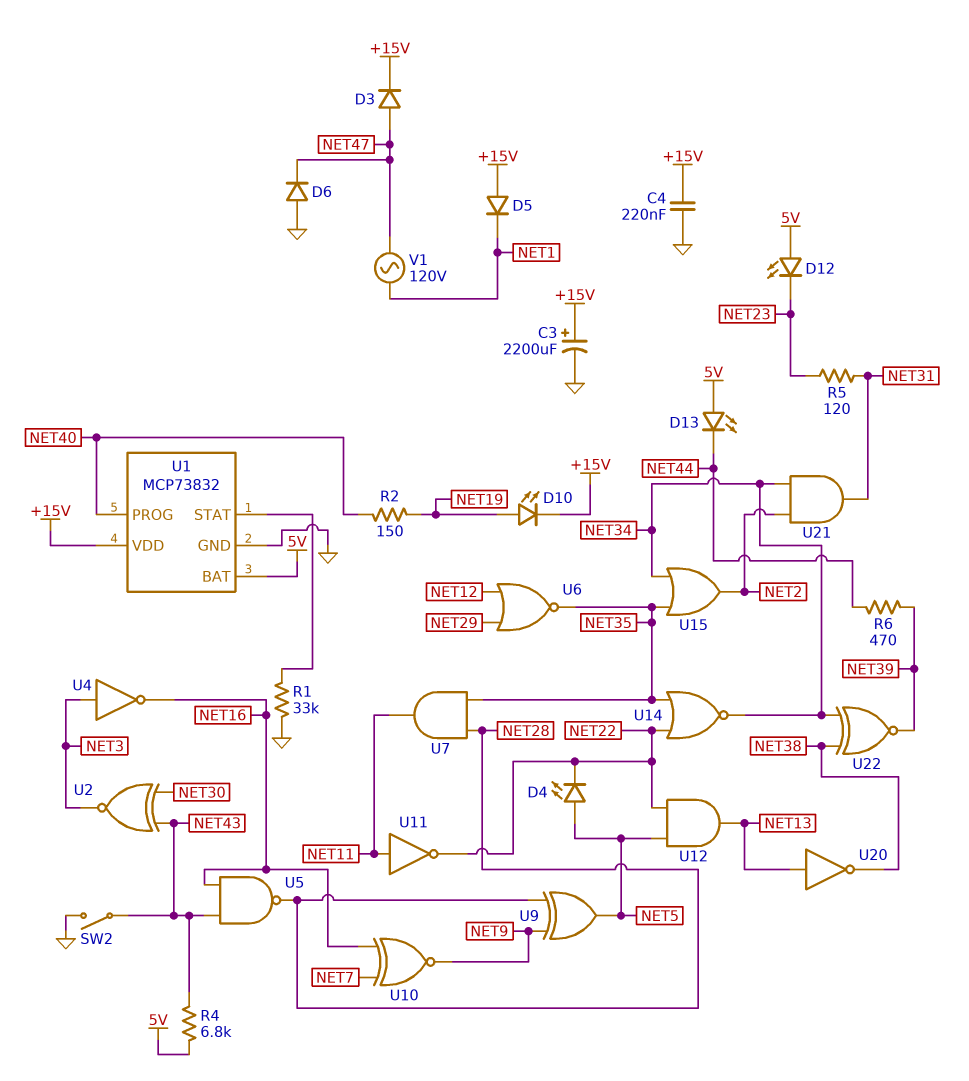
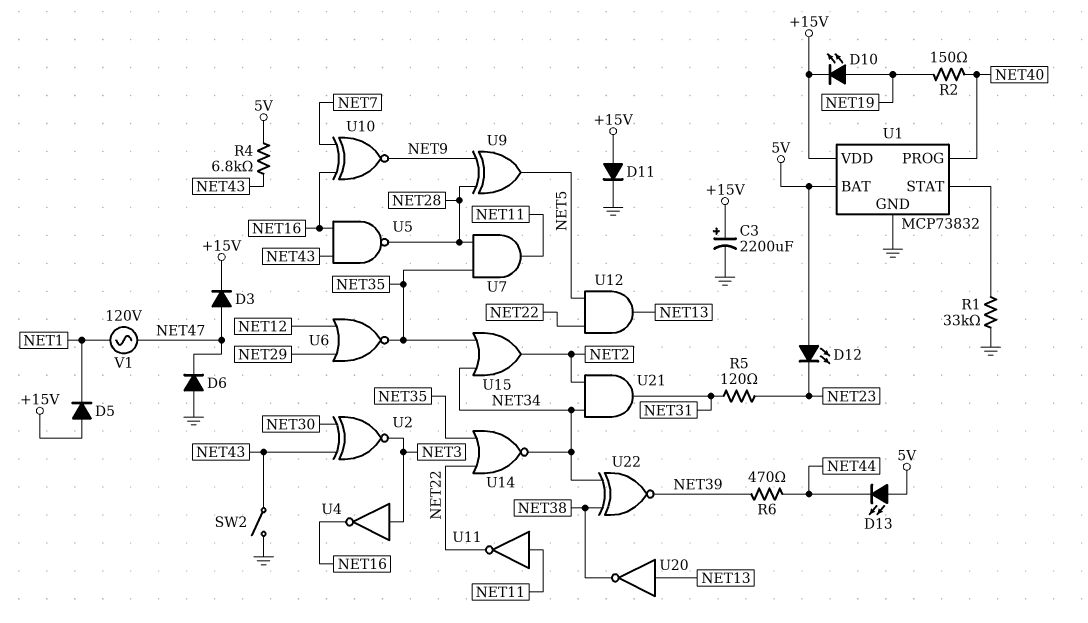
C4: 220nF (+15V, GND) -> none
D4: LED (A NET5, K NET22) -> none
D11: none -> diode (A +15V, K GND)

